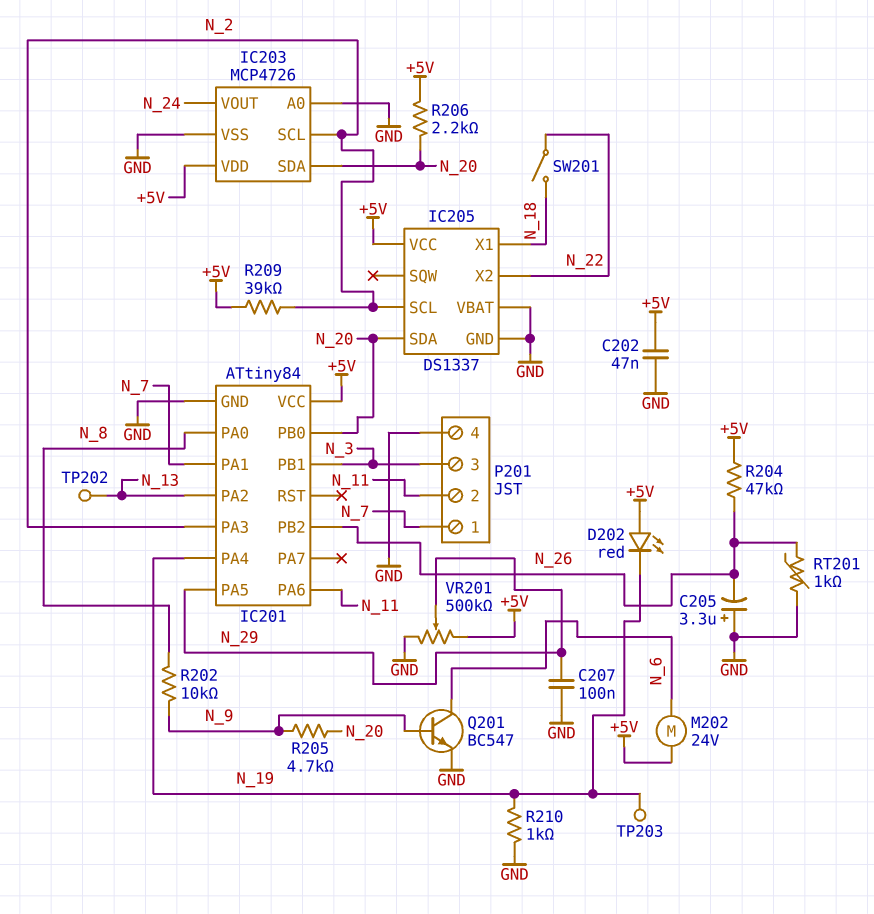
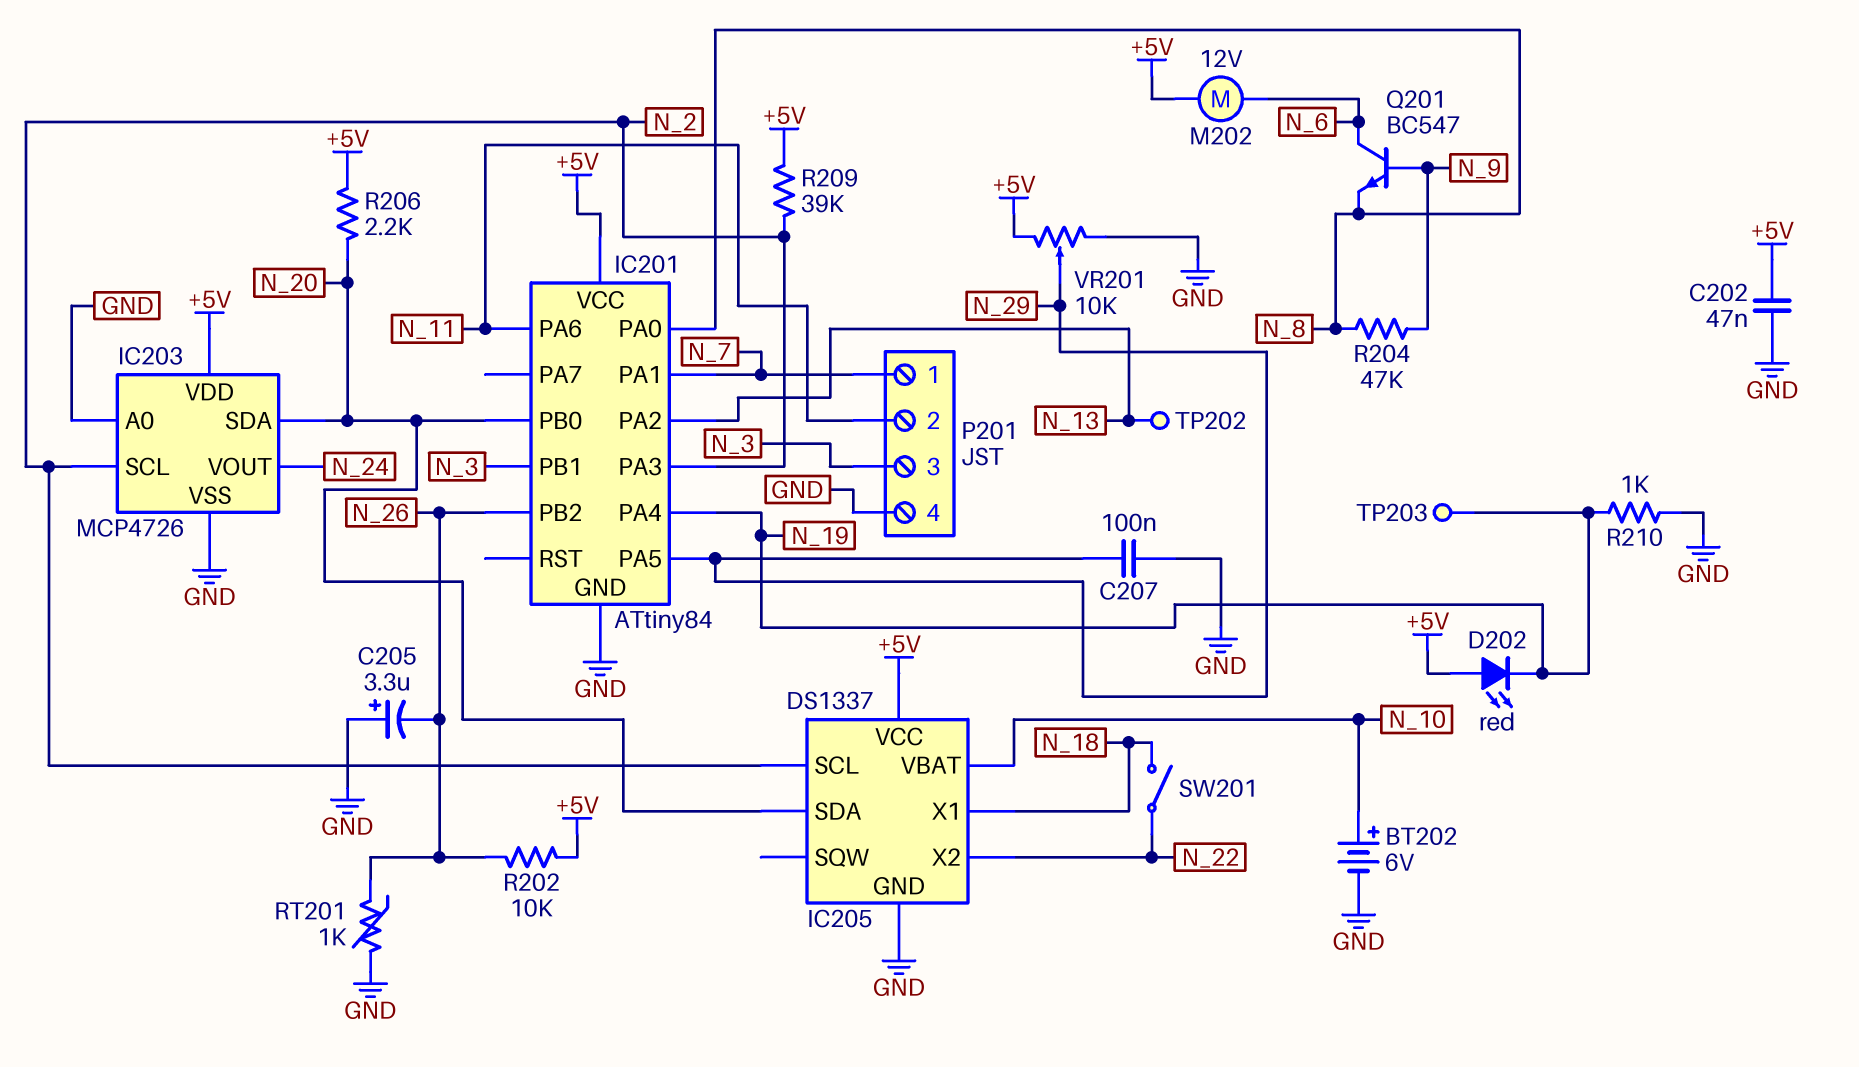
BT202: none -> 6V (plus N_10, minus GND)
IC205 pin VBAT: GND -> N_10
M202: motor 24V (+5V, N_6) -> motor 12V (+5V, N_6)
Q201: NPN BC547 (B N_9, C N_6, E GND) -> NPN BC547 (B N_9, C N_6, E N_8)
R202: 10k (N_8, N_9) -> 10k (+5V, N_26)
R204: 47k (+5V, N_26) -> 47k (N_8, N_9)
R205: 4.7k (N_9, N_20) -> none
VR201: 500k (+5V, GND, wiper N_29) -> 10k (+5V, GND, wiper N_29)

